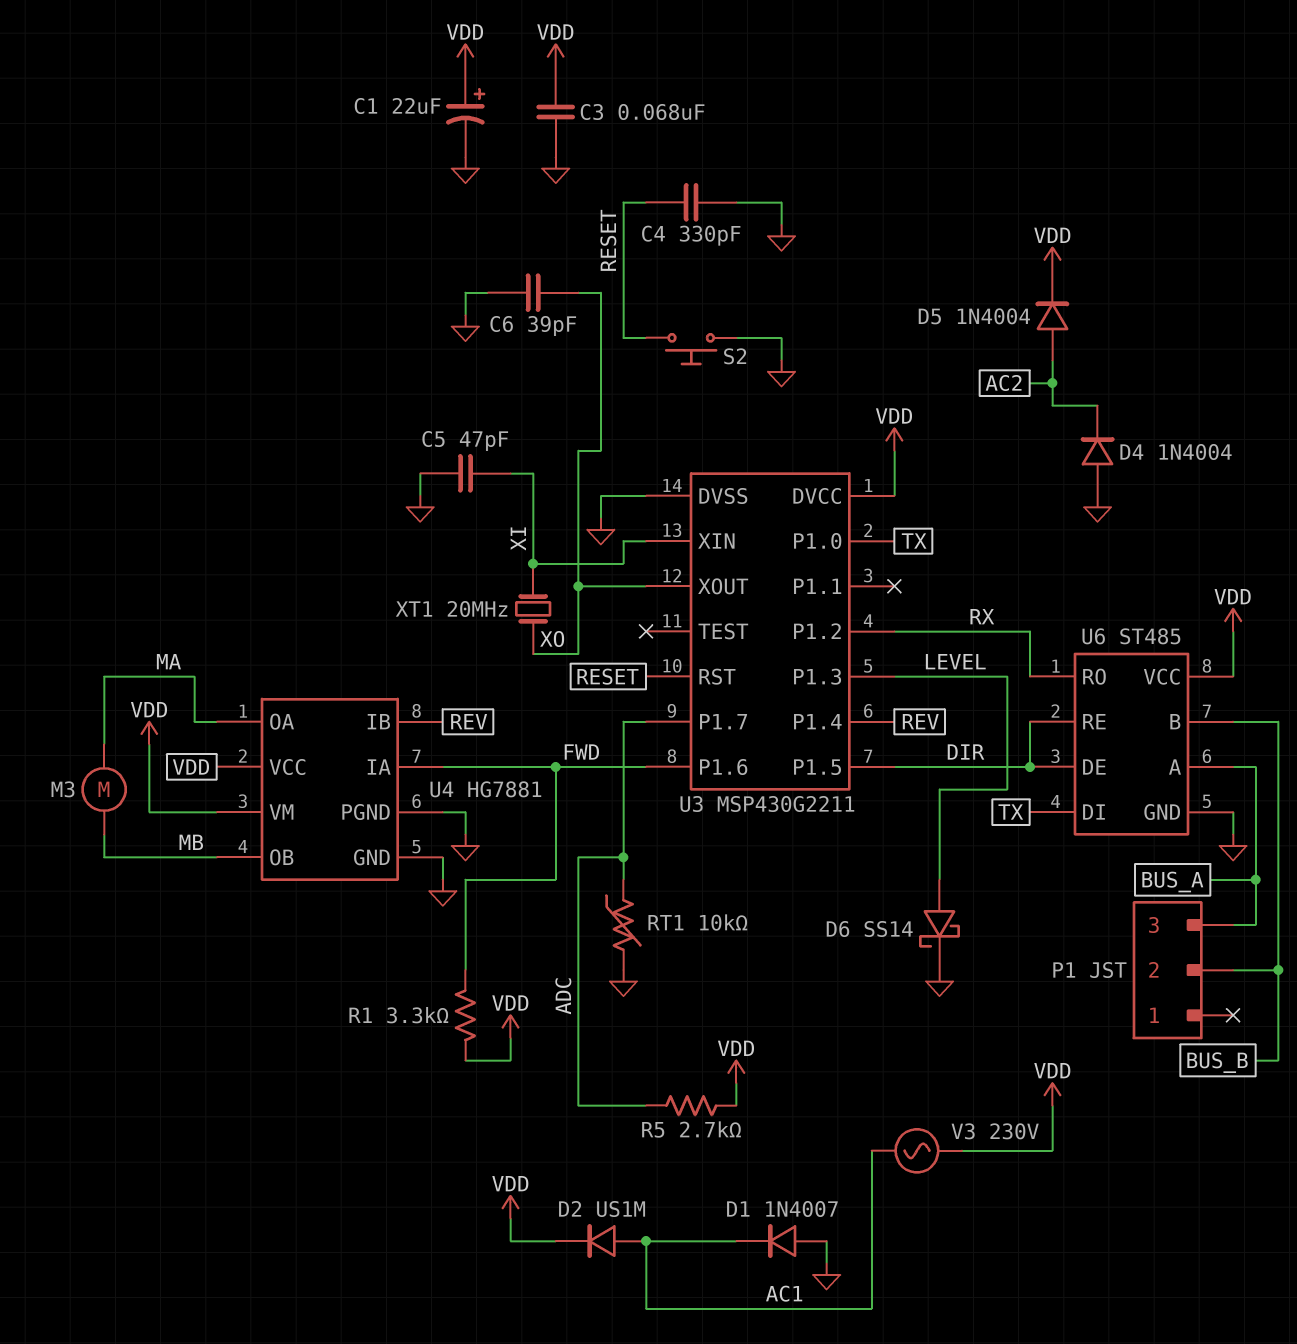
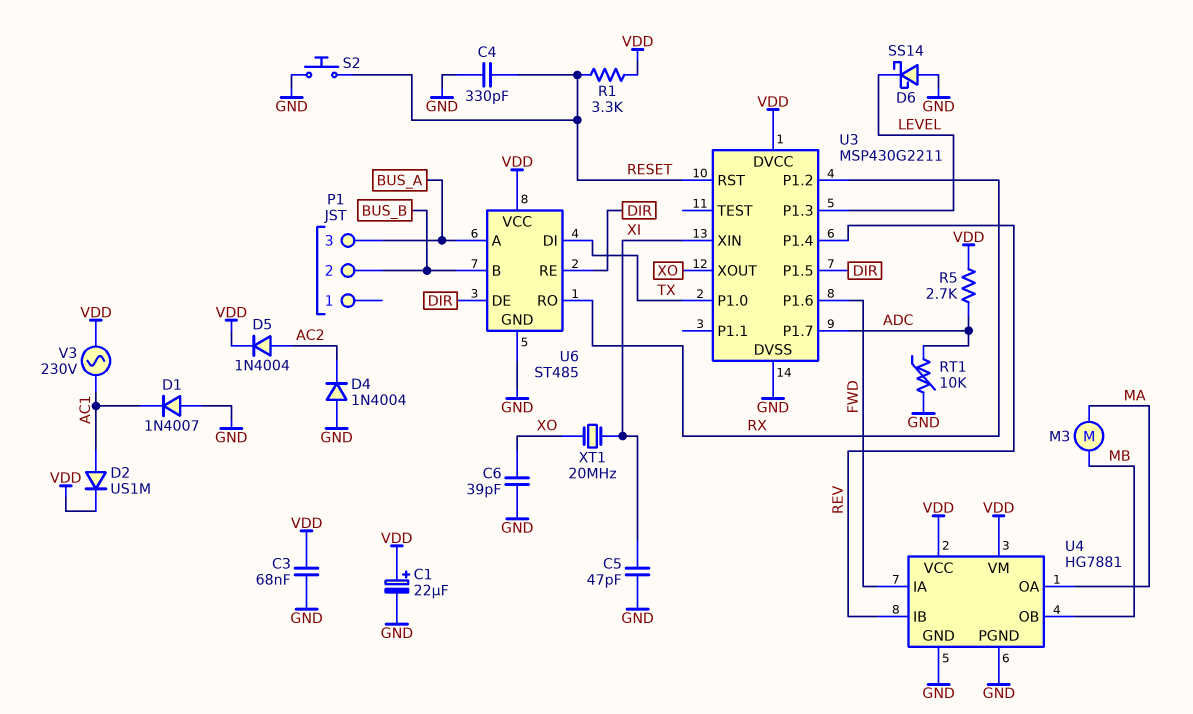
D6: schottky SS14 (A LEVEL, K GND) -> schottky SS14 (A GND, K LEVEL)
R1: 3.3k (FWD, VDD) -> 3.3k (RESET, VDD)

